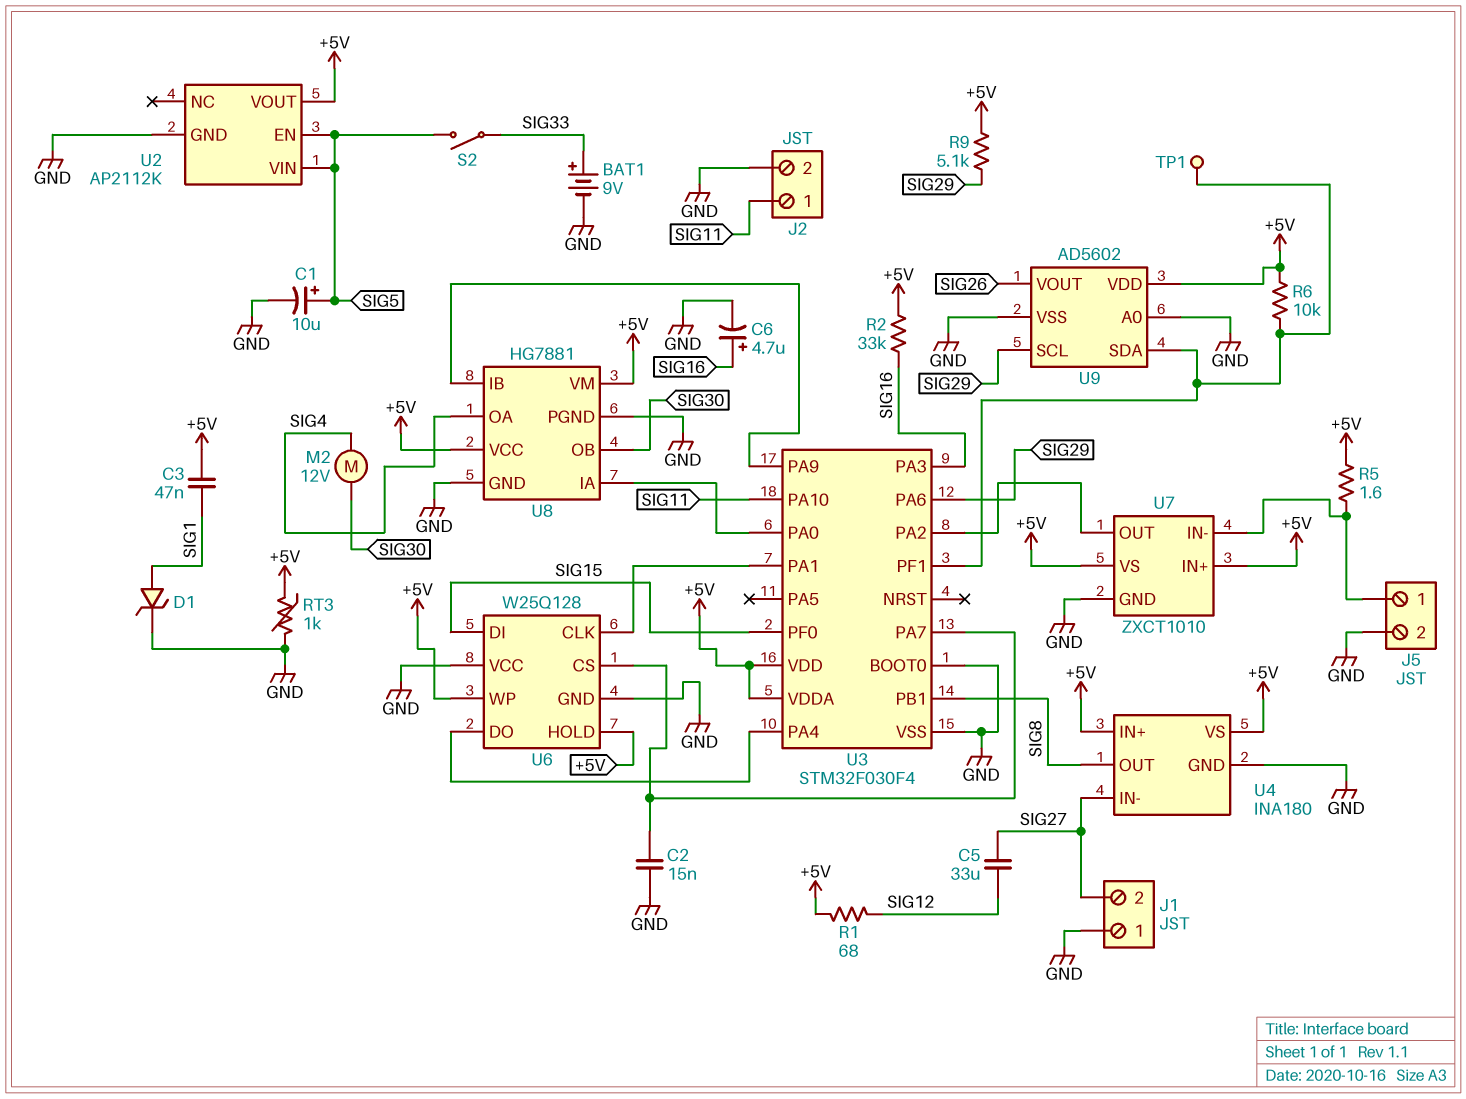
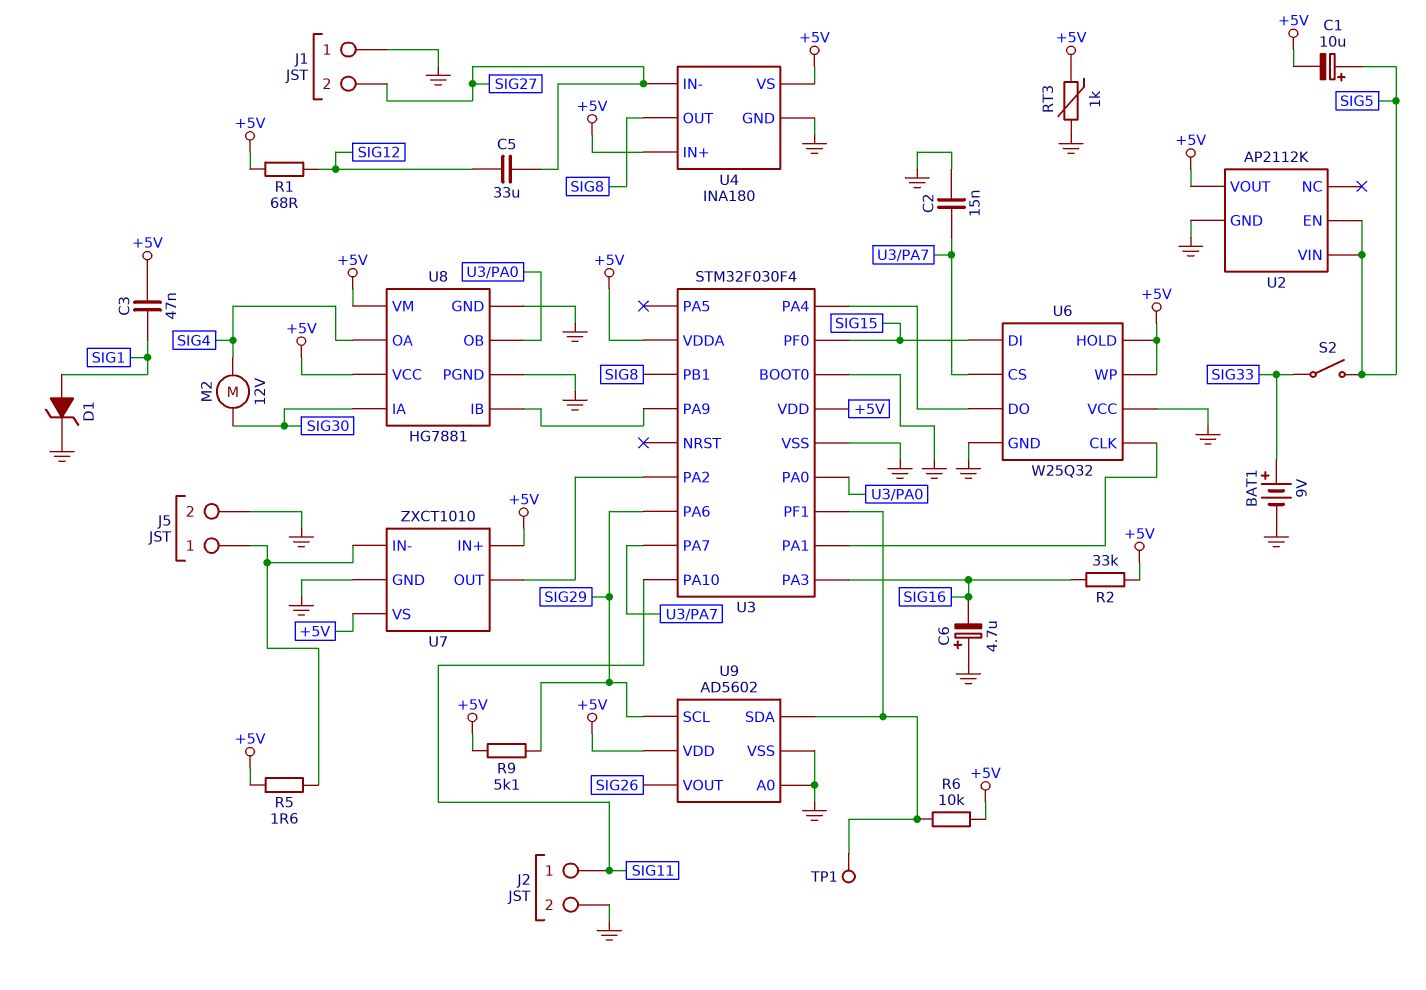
C1: 10uF (plus SIG5, minus GND) -> 10uF (plus SIG5, minus +5V)
C6: 4.7uF (plus SIG16, minus GND) -> 4.7uF (plus GND, minus SIG16)
U6: W25Q128 -> W25Q32
U8 pin IA: U3/PA0 -> SIG30
U8 pin OB: SIG30 -> U3/PA0

